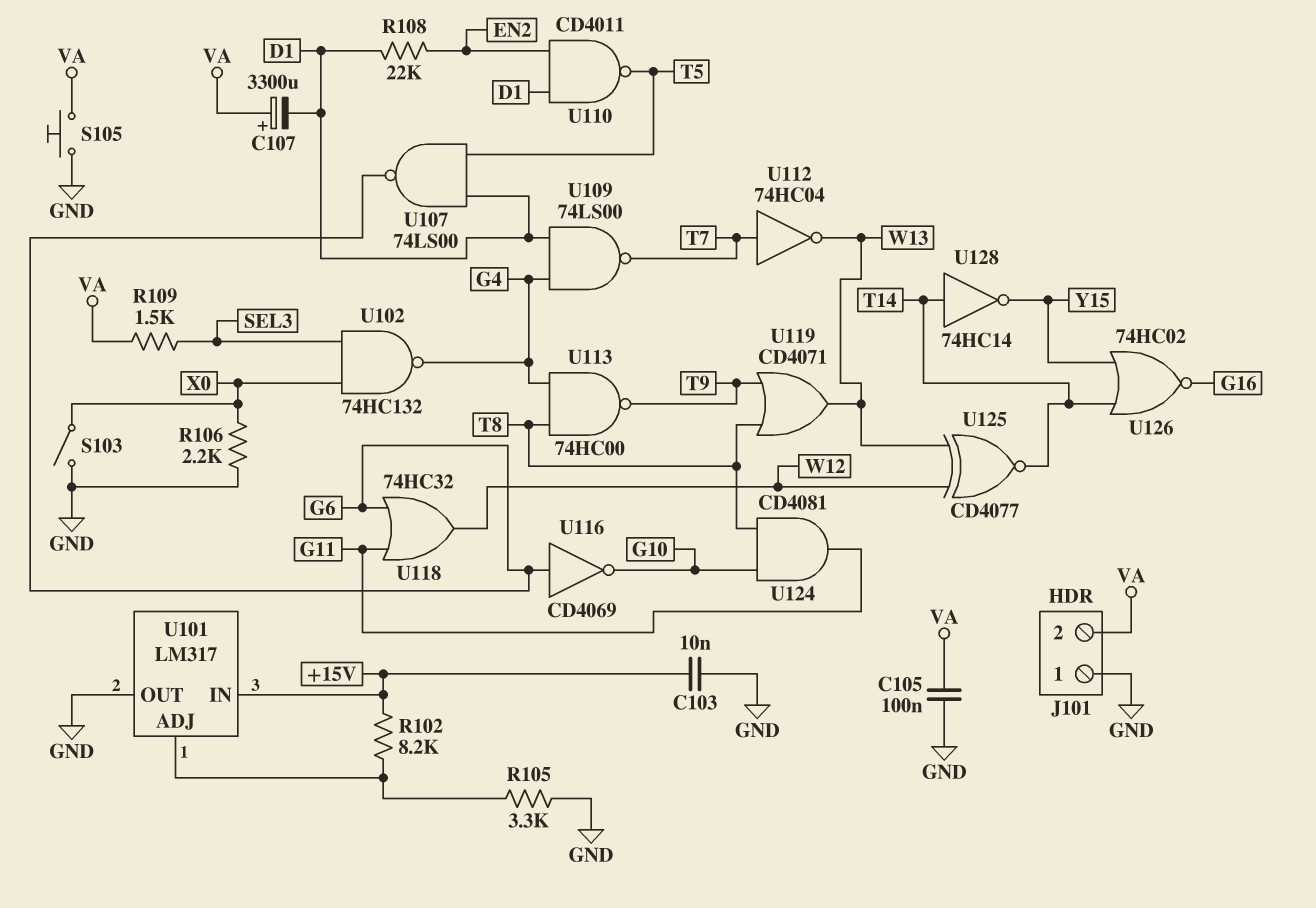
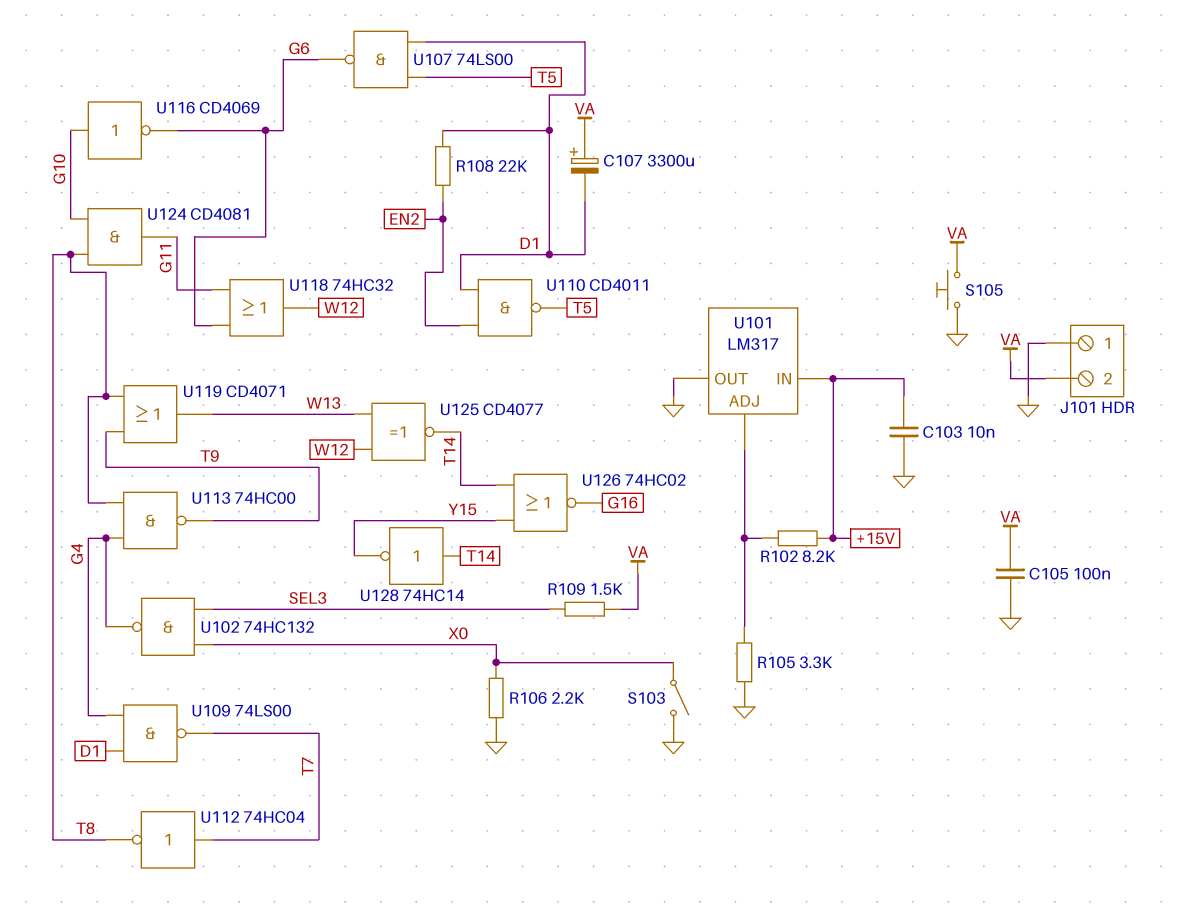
U112: NOT 74HC04 (in T7, out W13) -> NOT 74HC04 (in T7, out T8)
U116: NOT CD4069 (in G6, out G10) -> NOT CD4069 (in G10, out G6)

